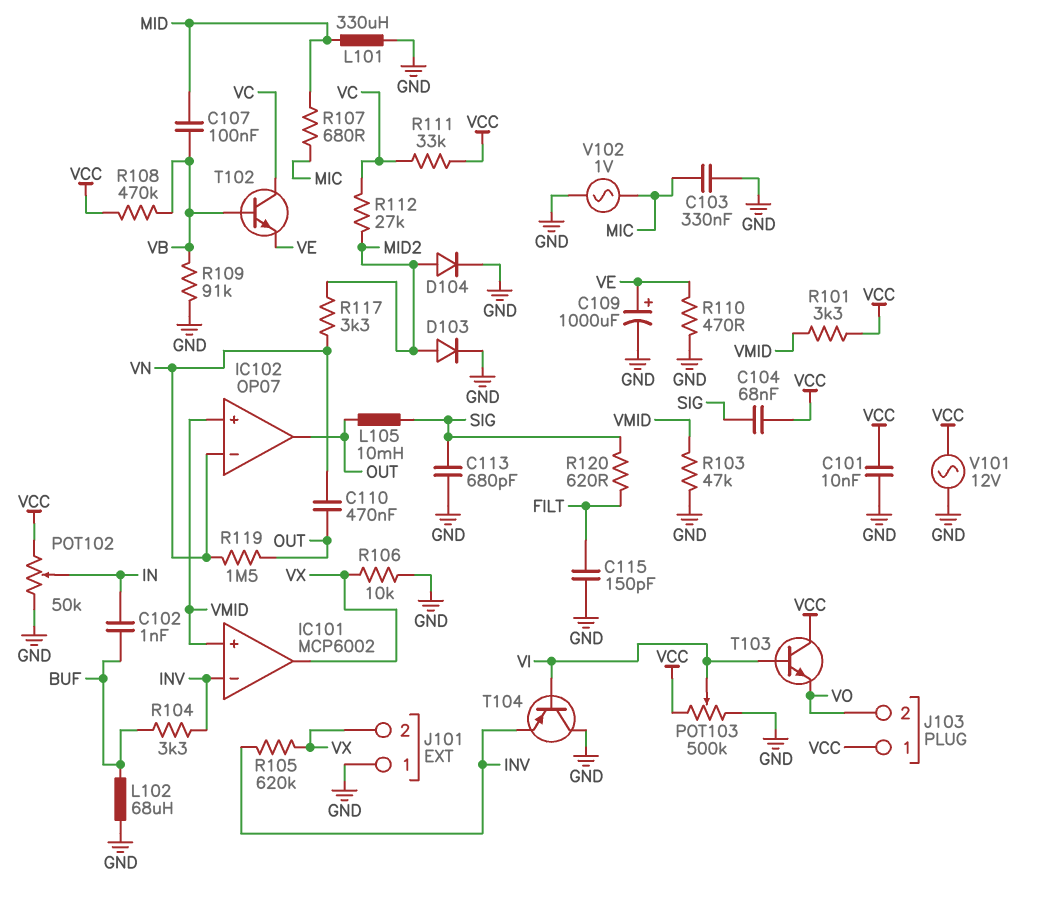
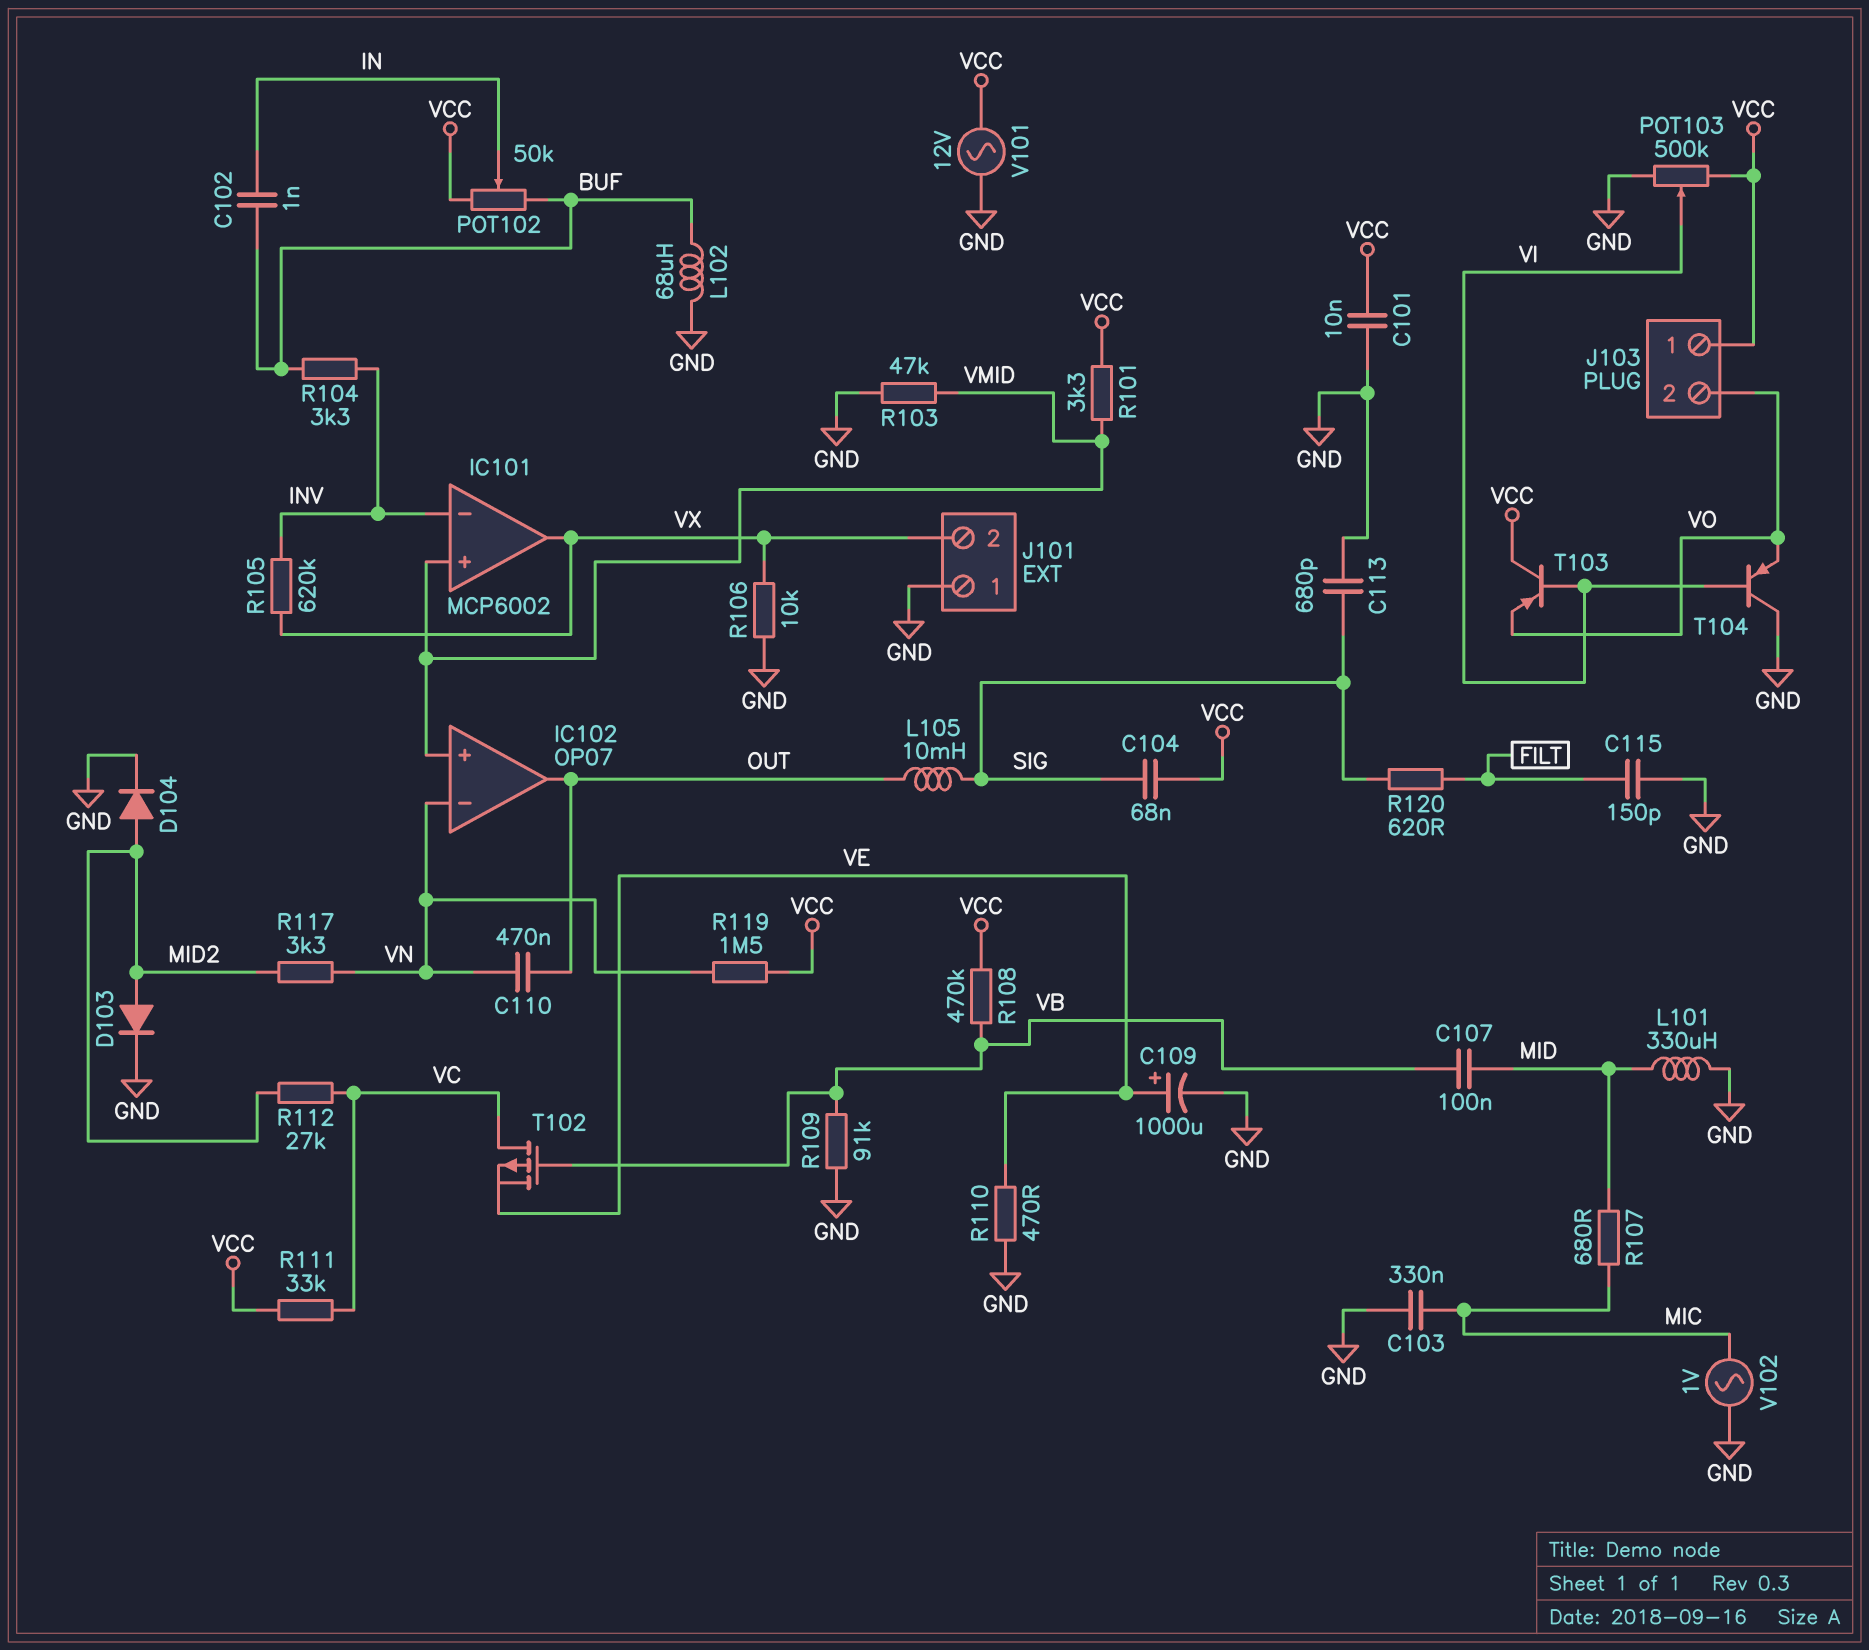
POT102: 50k (GND, VCC, wiper IN) -> 50k (BUF, VCC, wiper IN)
R119: 1.5M (OUT, VN) -> 1.5M (VCC, VN)
T102: NPN (B VB, C VC, E VE) -> PMOS (G VB, D VC, S VE)
T103: NPN (B VI, C VCC, E VO) -> PNP (B VI, C VCC, E VO)
T104: PNP (B VI, C GND, E INV) -> PNP (B VI, C GND, E VO)

